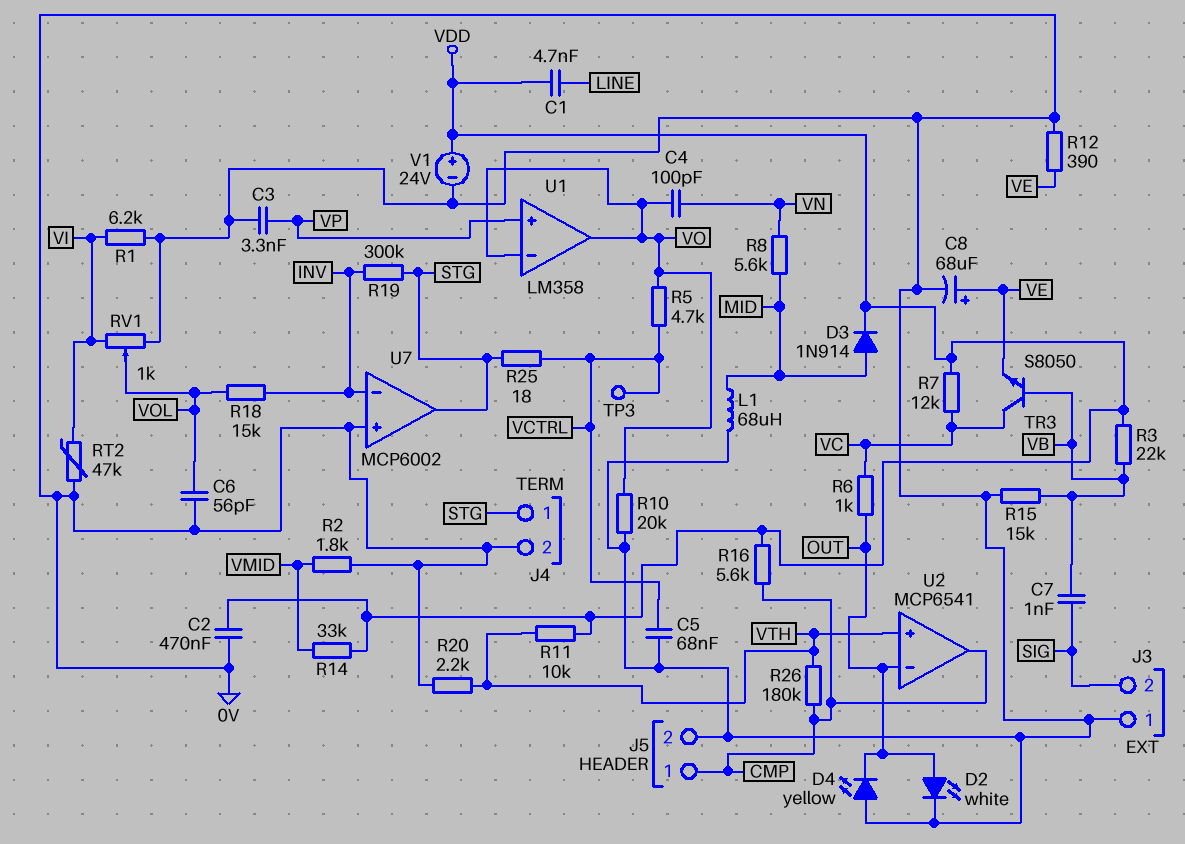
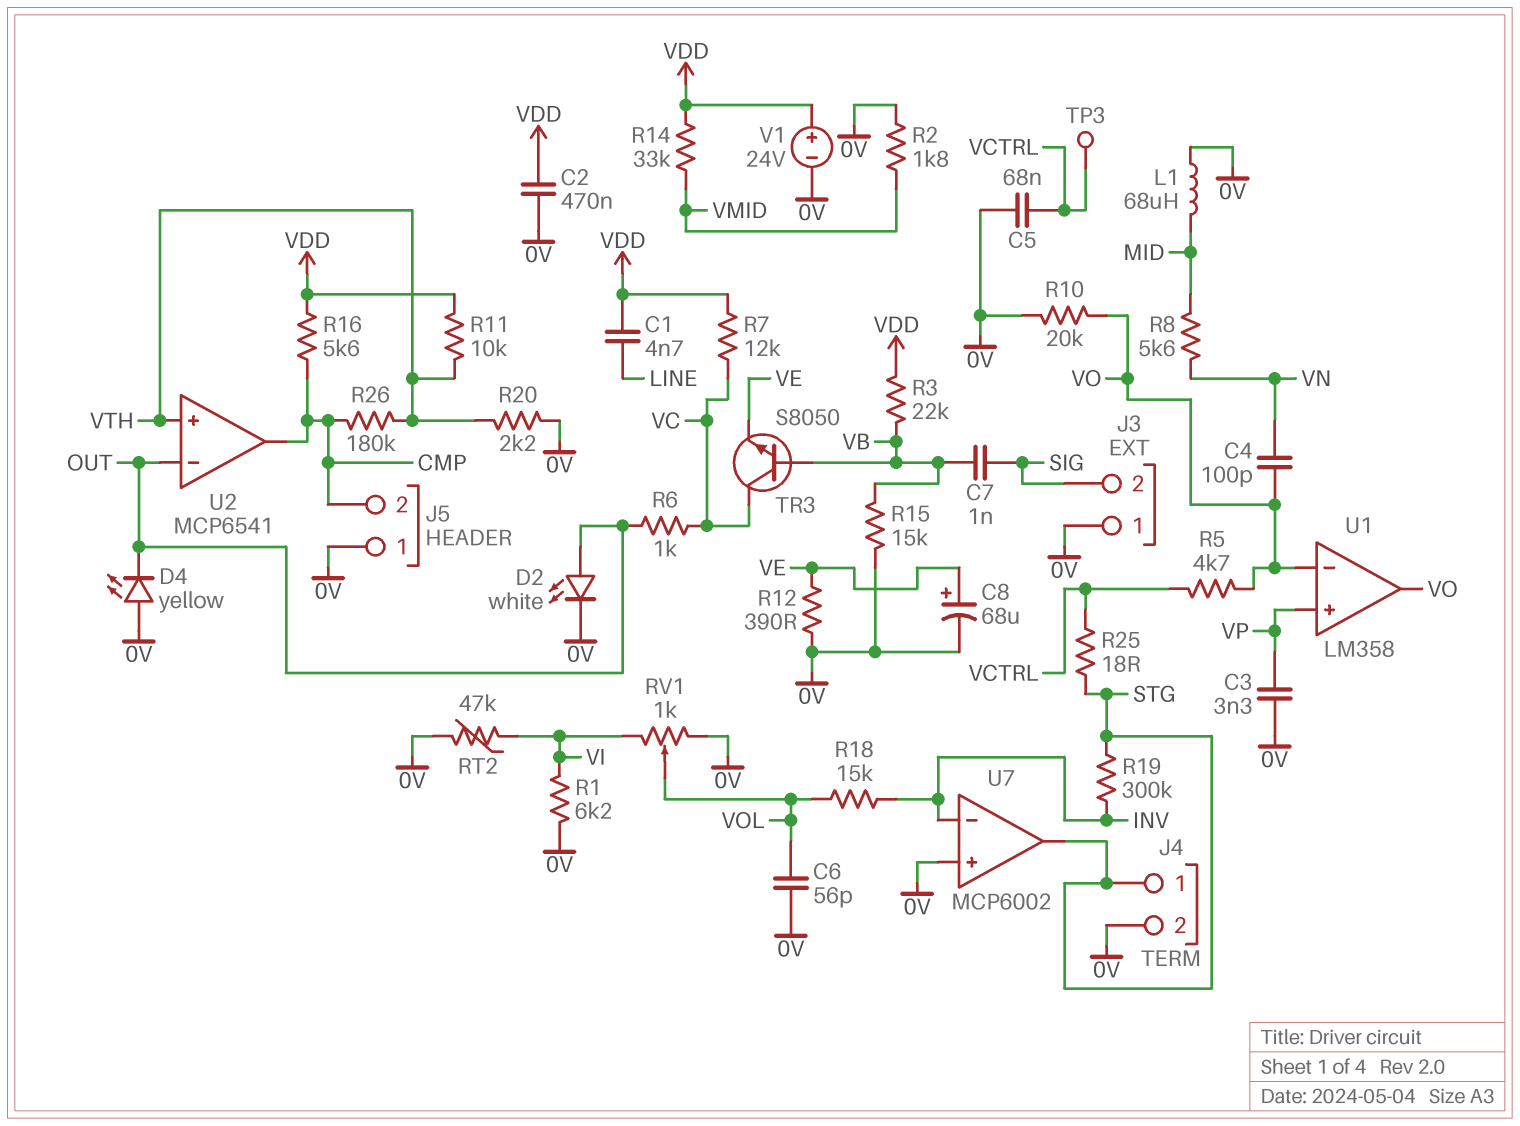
D3: diode 1N914 (A MID, K VDD) -> none
J5 pin 1: CMP -> 0V
J5 pin 2: 0V -> CMP

